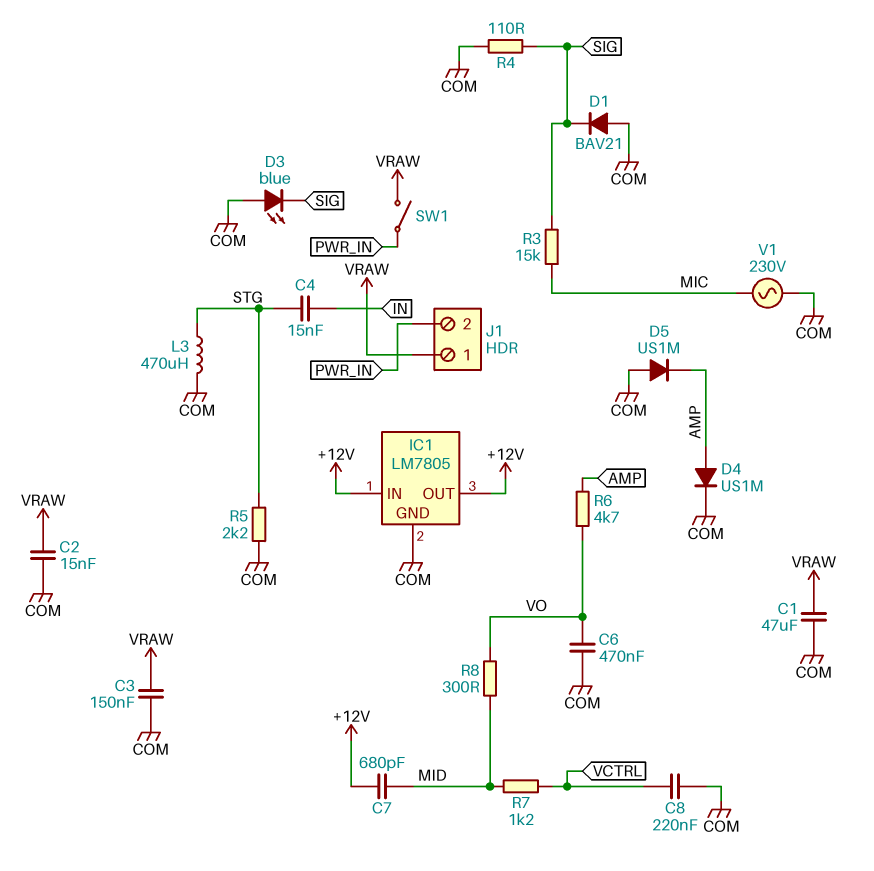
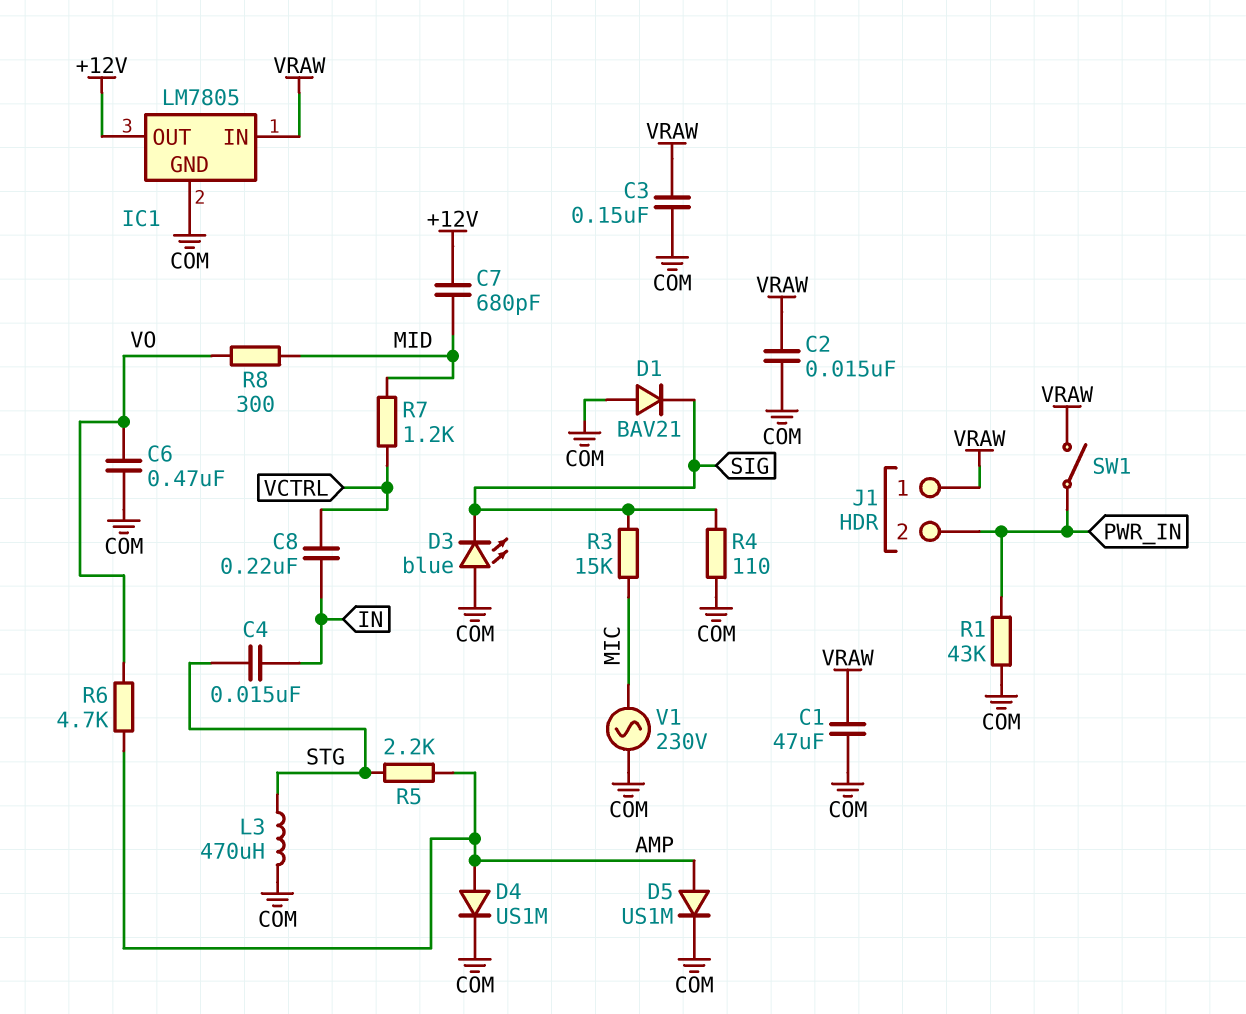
C8: 220nF (COM, VCTRL) -> 220nF (IN, VCTRL)
D5: diode US1M (A COM, K AMP) -> diode US1M (A AMP, K COM)
IC1 pin IN: +12V -> VRAW
R1: none -> 43k (COM, PWR_IN)
R5: 2.2k (COM, STG) -> 2.2k (AMP, STG)

